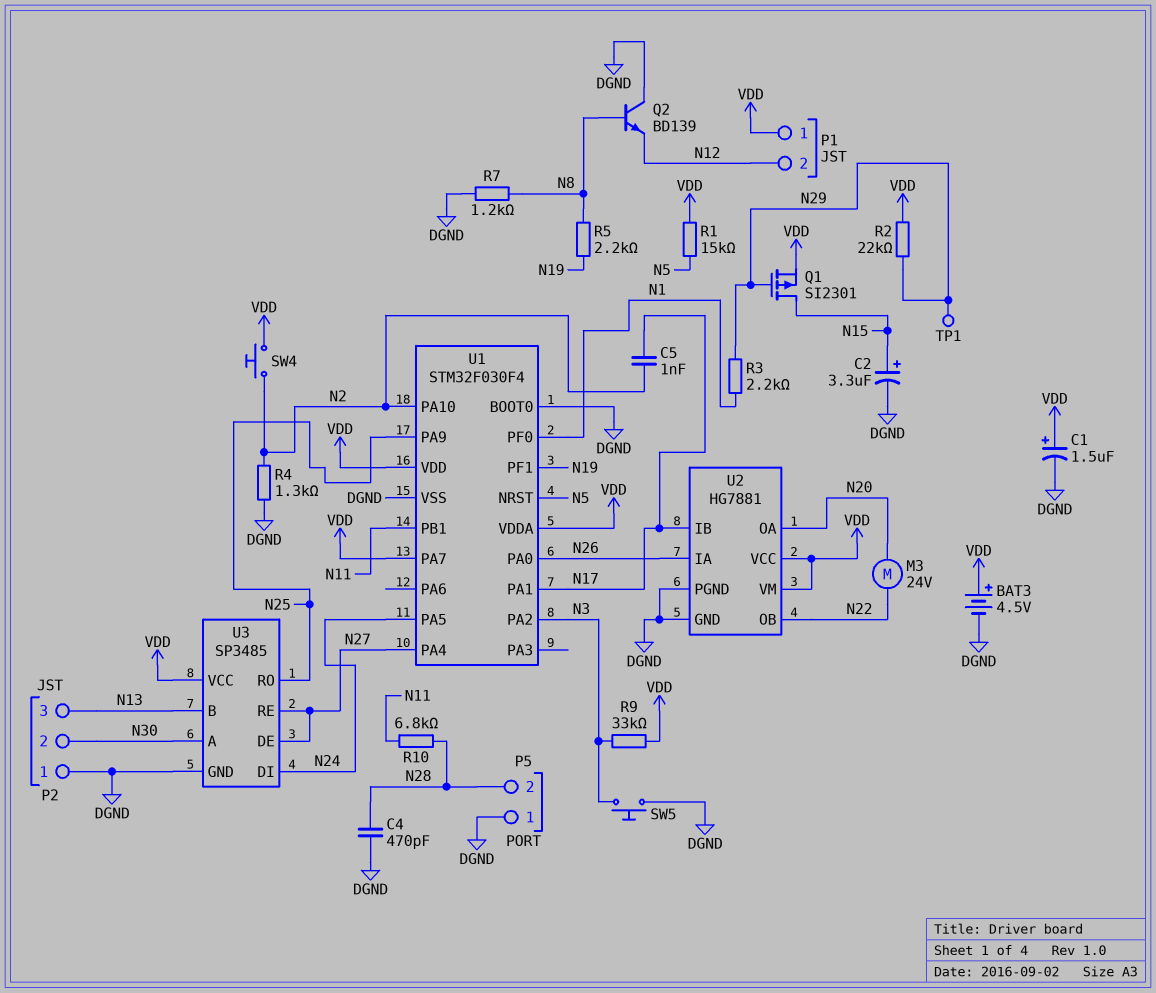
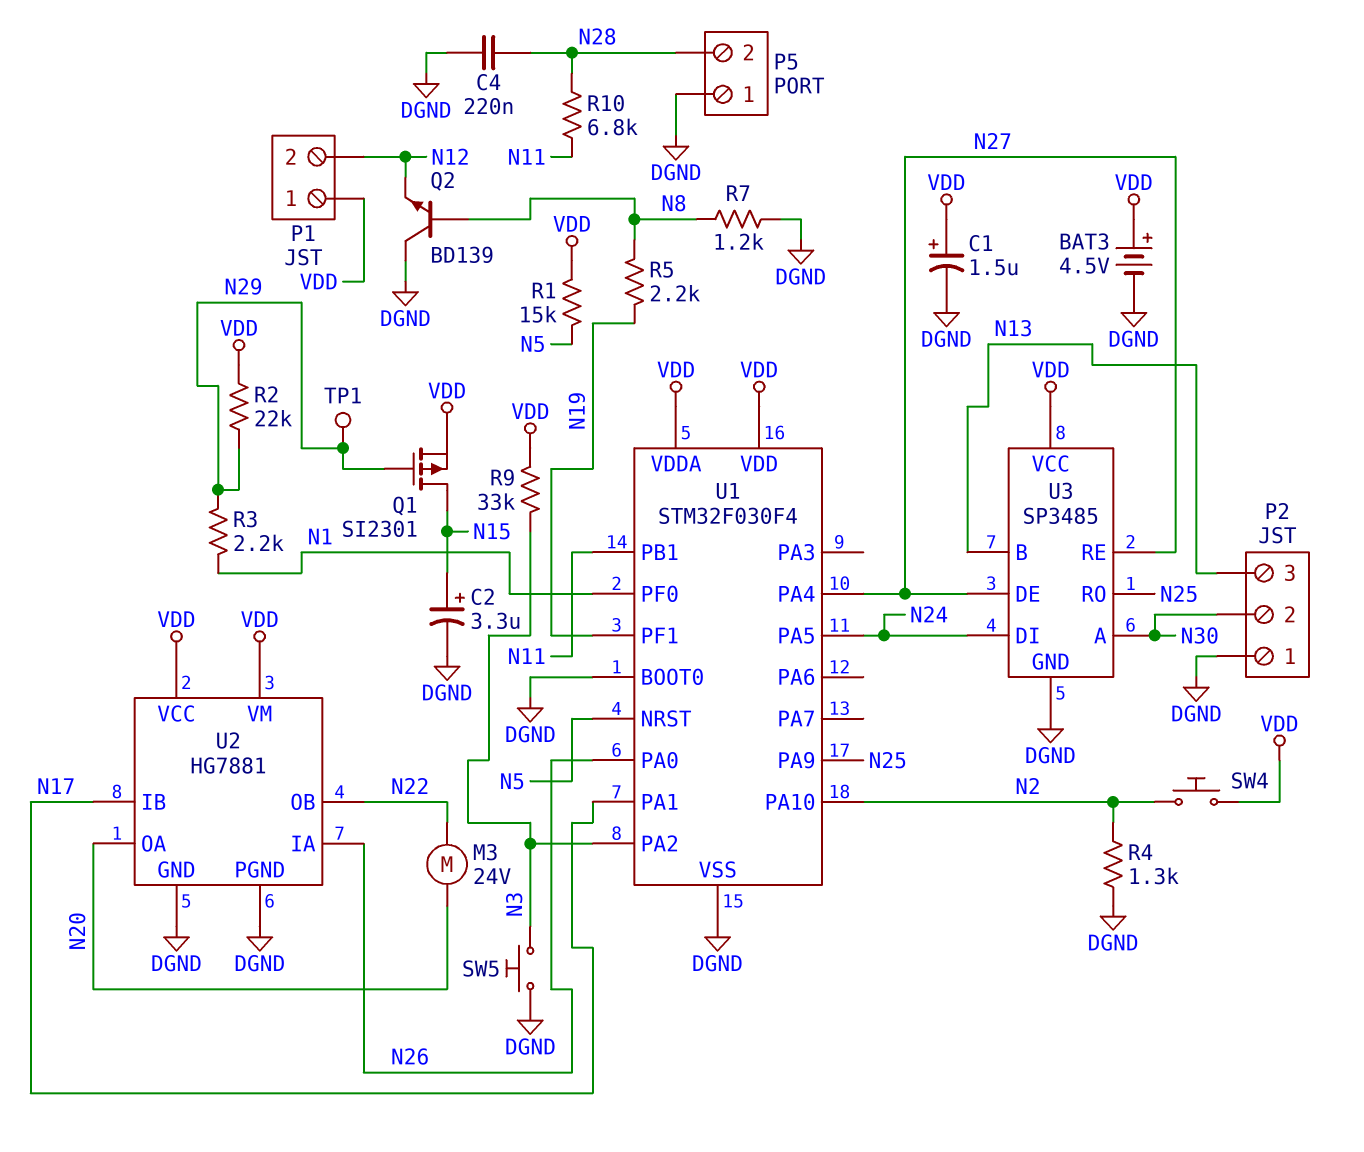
C4: 470pF (DGND, N28) -> 220nF (DGND, N28)
C5: 1nF (N2, N17) -> none
U1 pin PA7: VDD -> none

